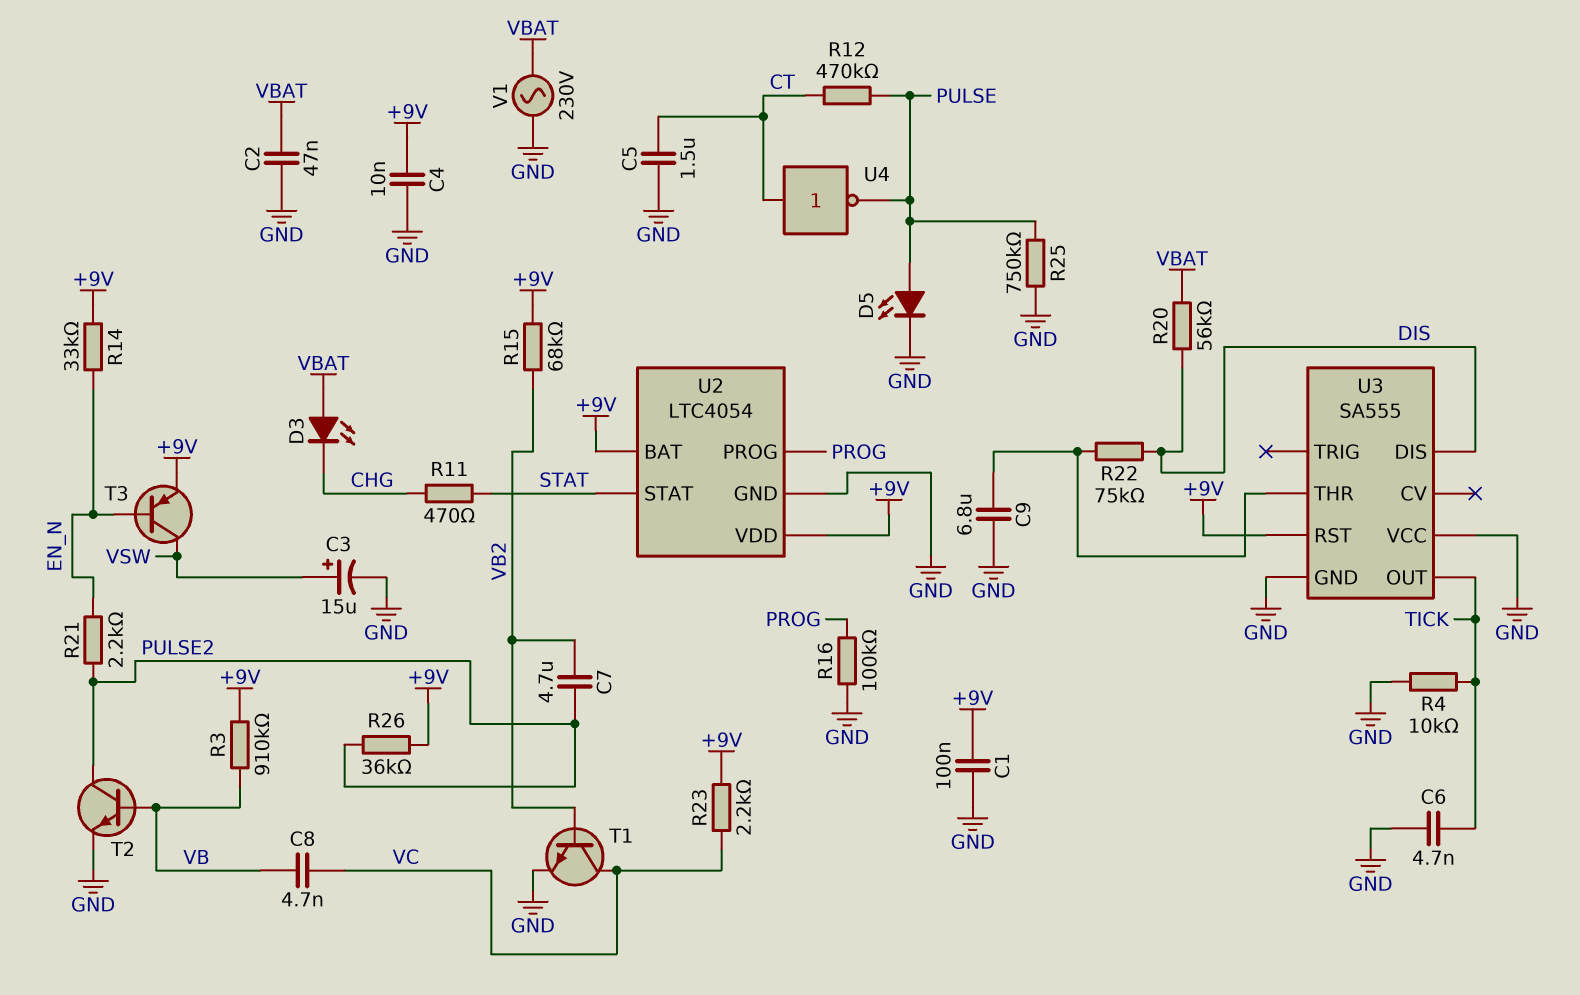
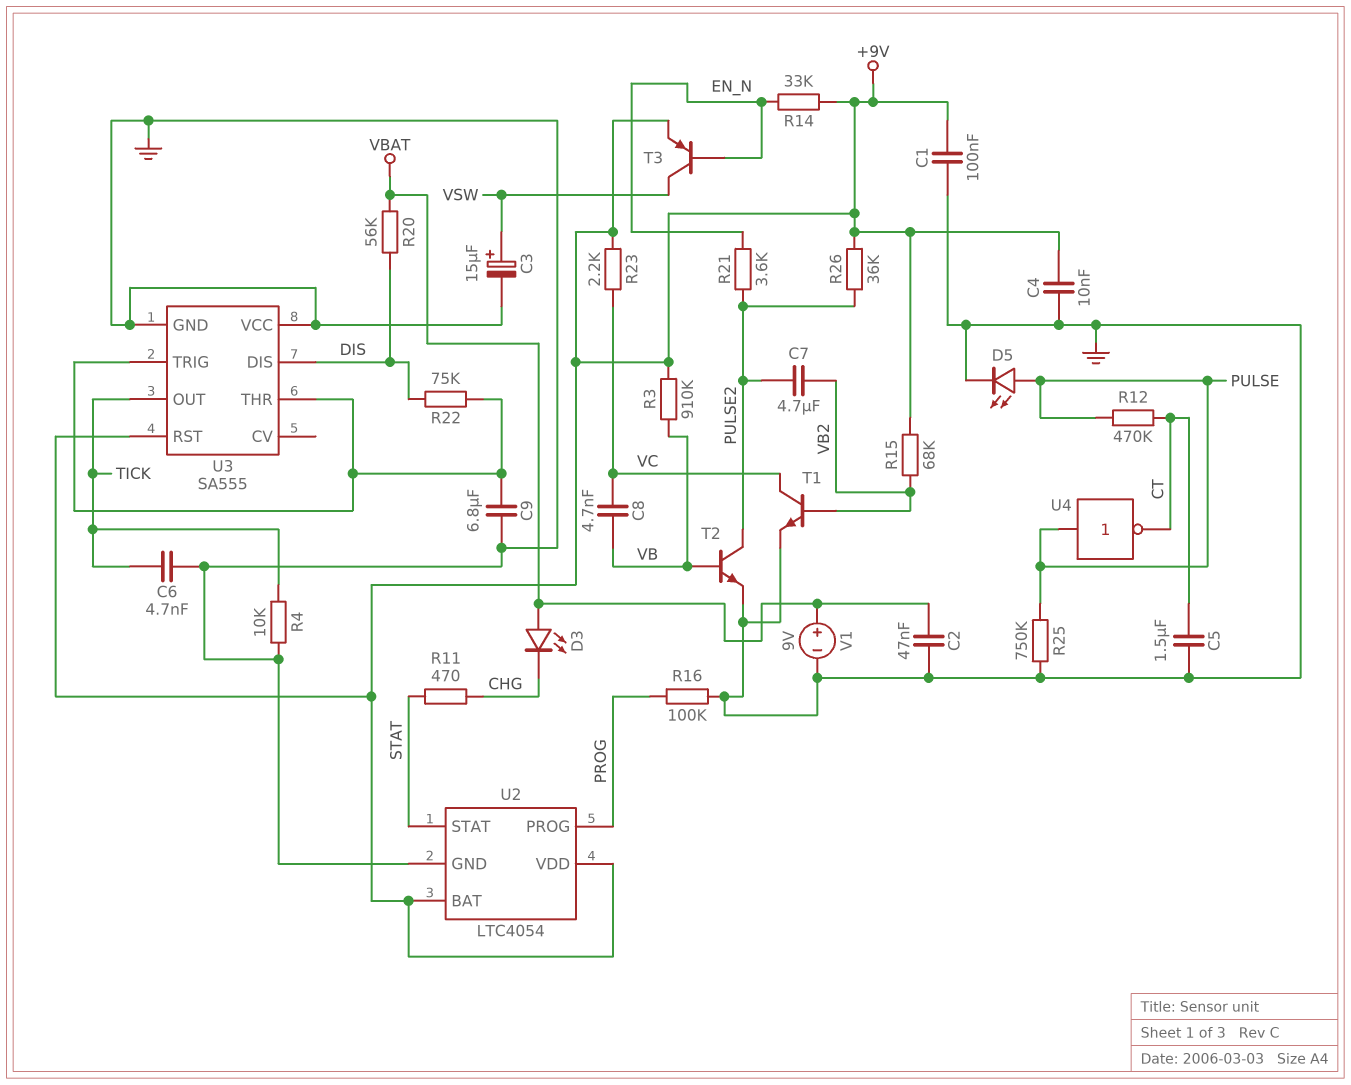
R21: 2.2k (EN_N, PULSE2) -> 3.6k (EN_N, PULSE2)
U3 pin TRIG: none -> U3/THR
U4: NOT (in CT, out PULSE) -> NOT (in PULSE, out CT)
V1: AC 230V (GND, VBAT) -> 9V (plus VBAT, minus GND)

